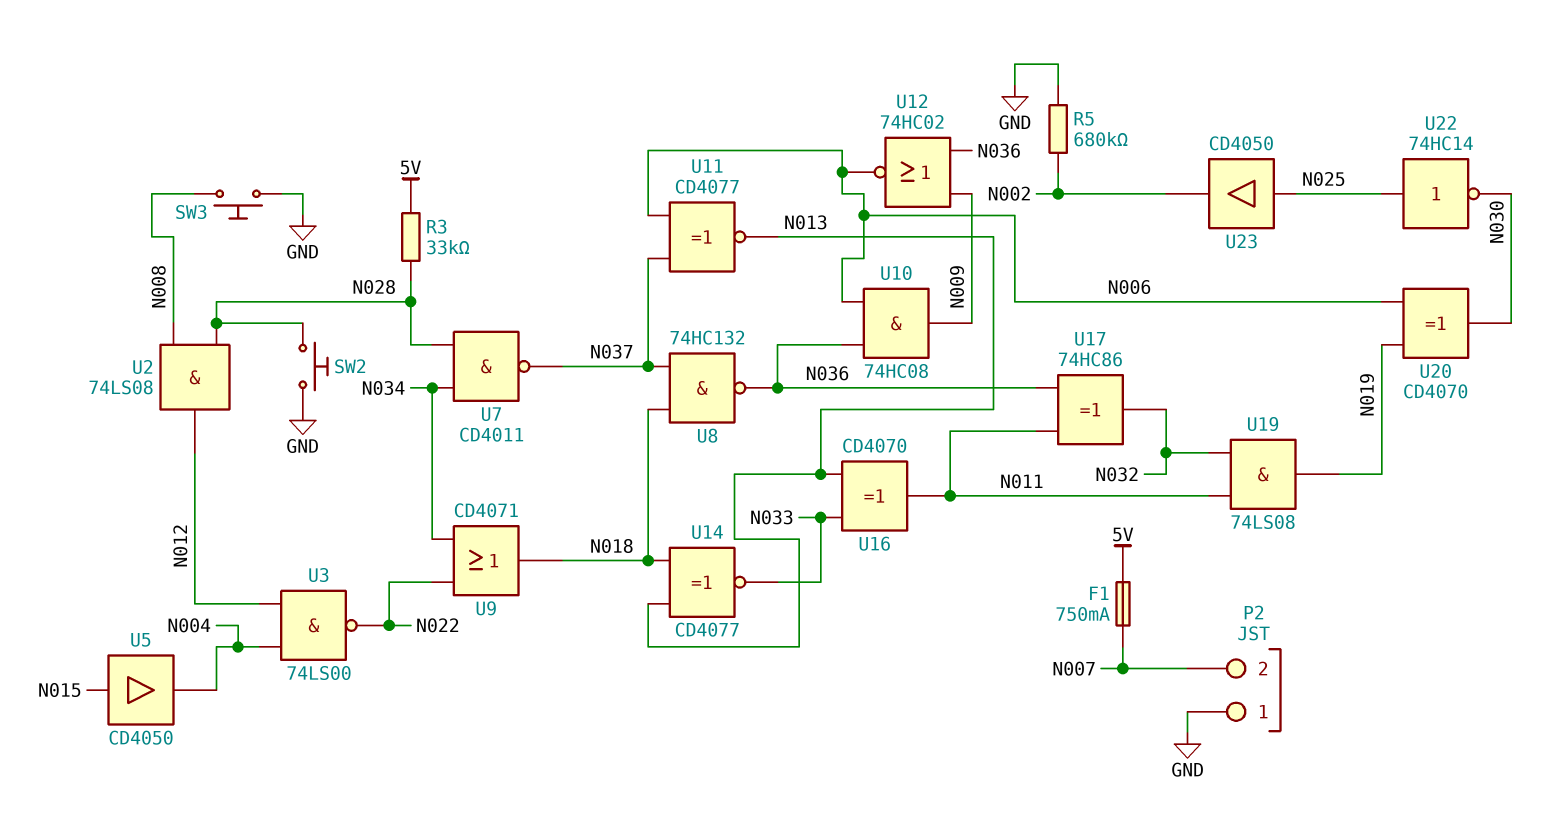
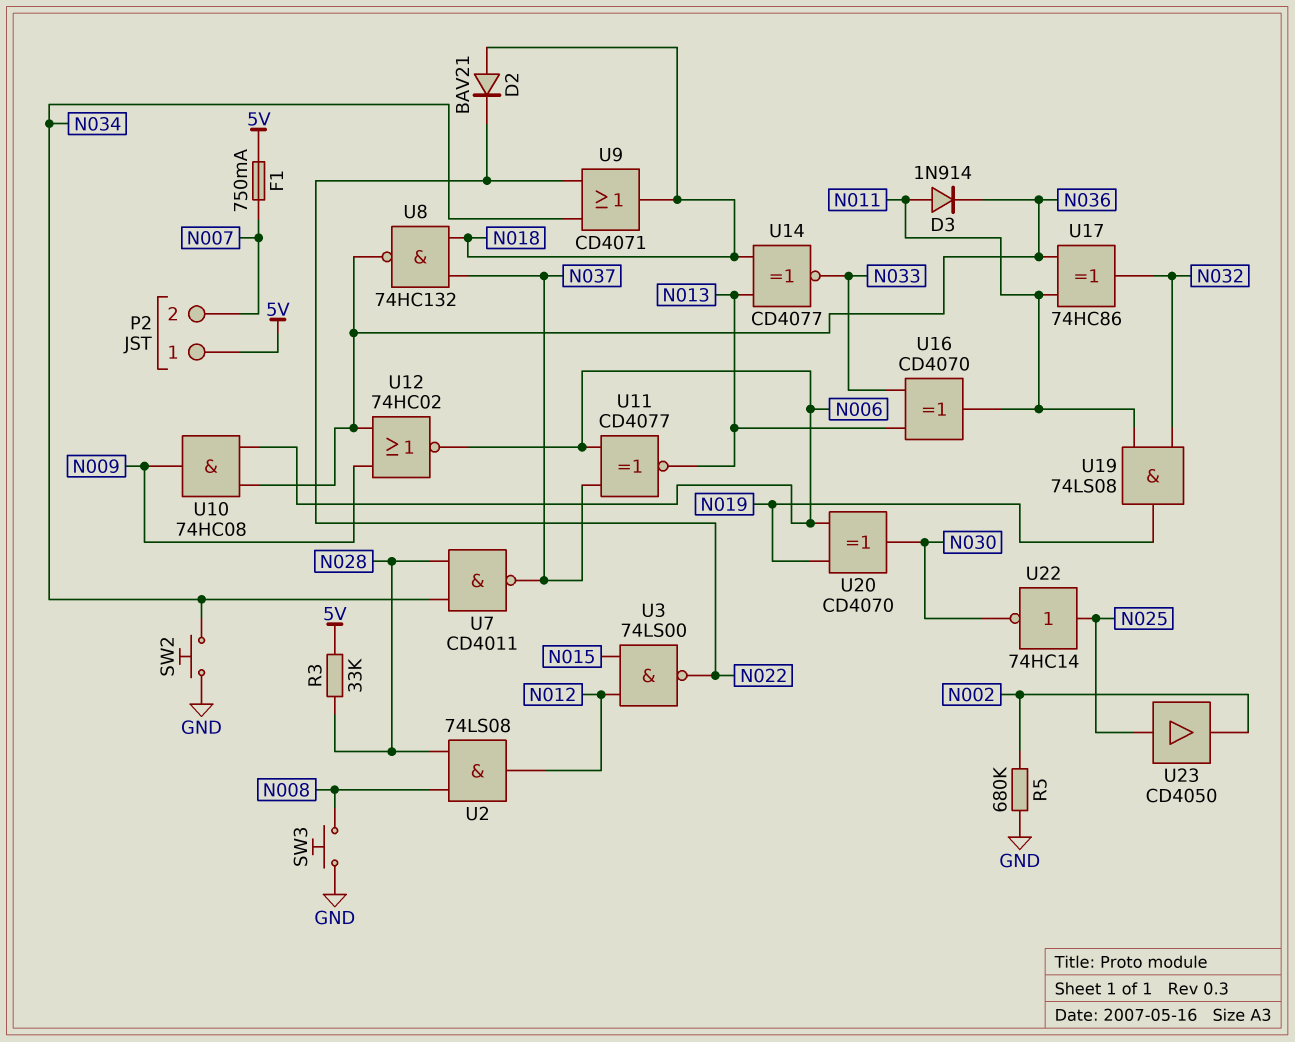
D2: none -> diode BAV21 (A N018, K N022)
D3: none -> diode 1N914 (A N011, K N036)
P2 pin 1: GND -> 5V
SW2: button (GND, N028) -> button (GND, N034)
U3: NAND 74LS00 (in N004, in N012, out N022) -> NAND 74LS00 (in N012, in N015, out N022)
U5: buffer CD4050 (in N015, out N004) -> none

